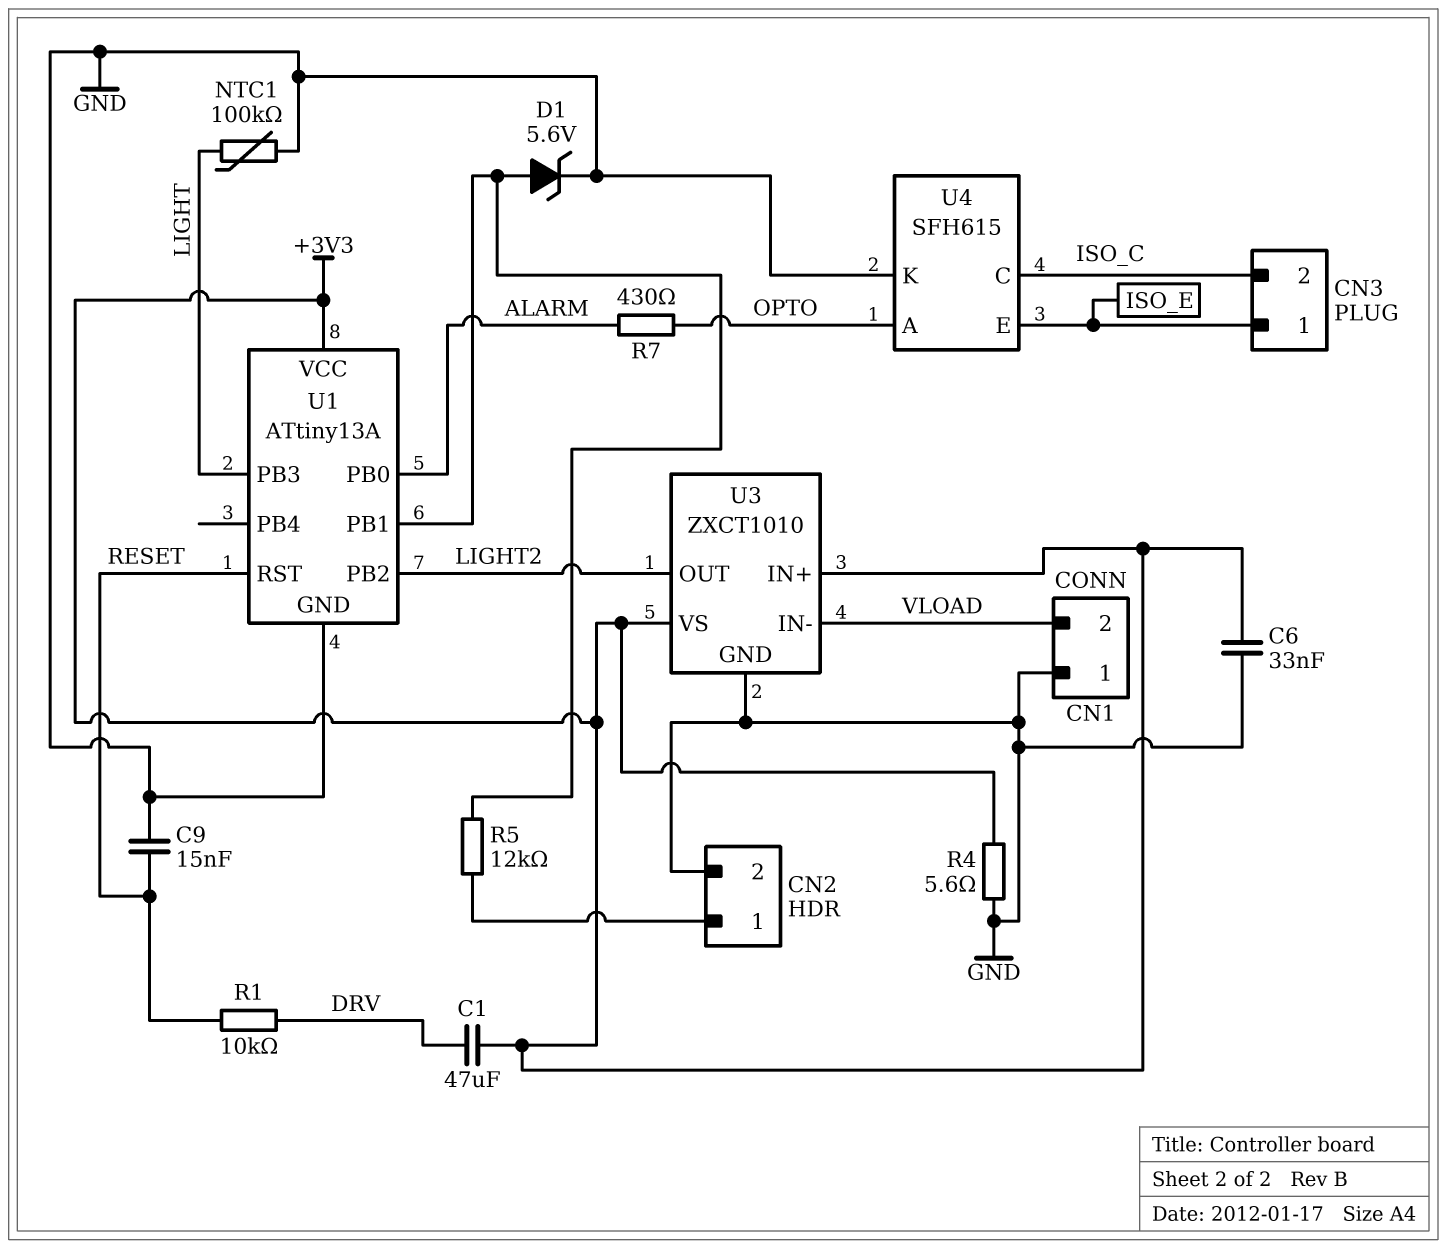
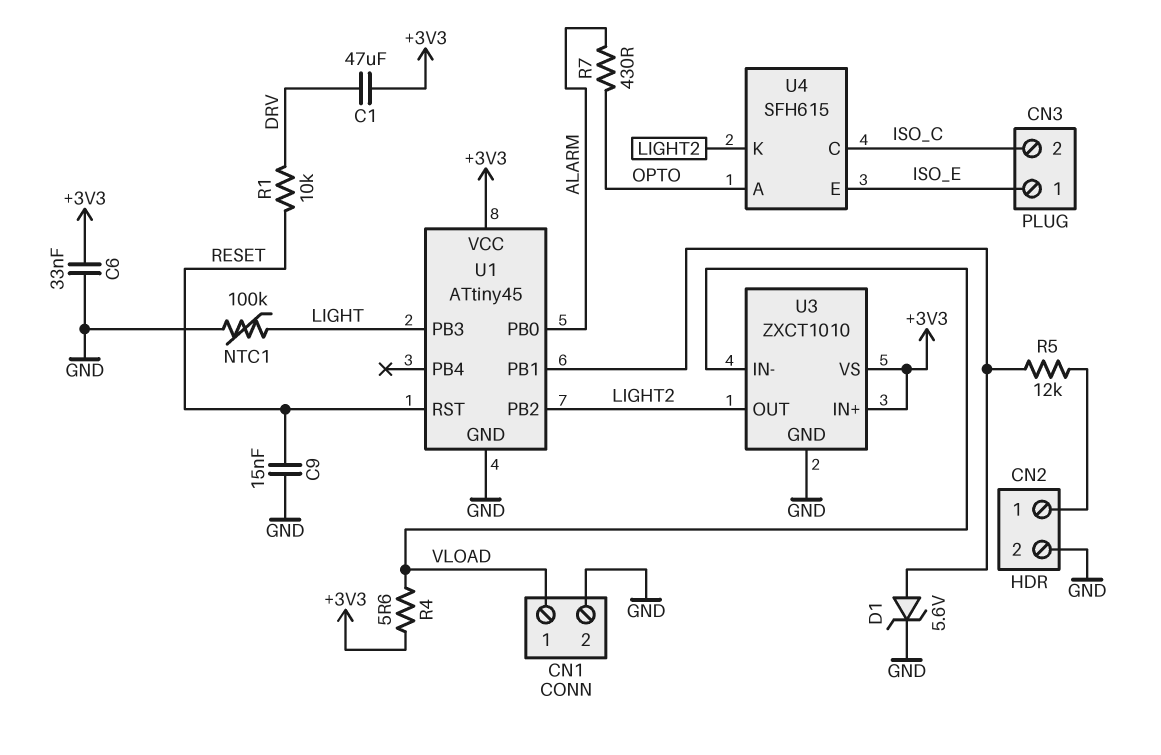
CN1 pin 1: GND -> VLOAD
CN1 pin 2: VLOAD -> GND
R4: 5.6 (+3V3, GND) -> 5.6 (+3V3, VLOAD)
U1: ATtiny13A -> ATtiny45
U4 pin K: GND -> LIGHT2

